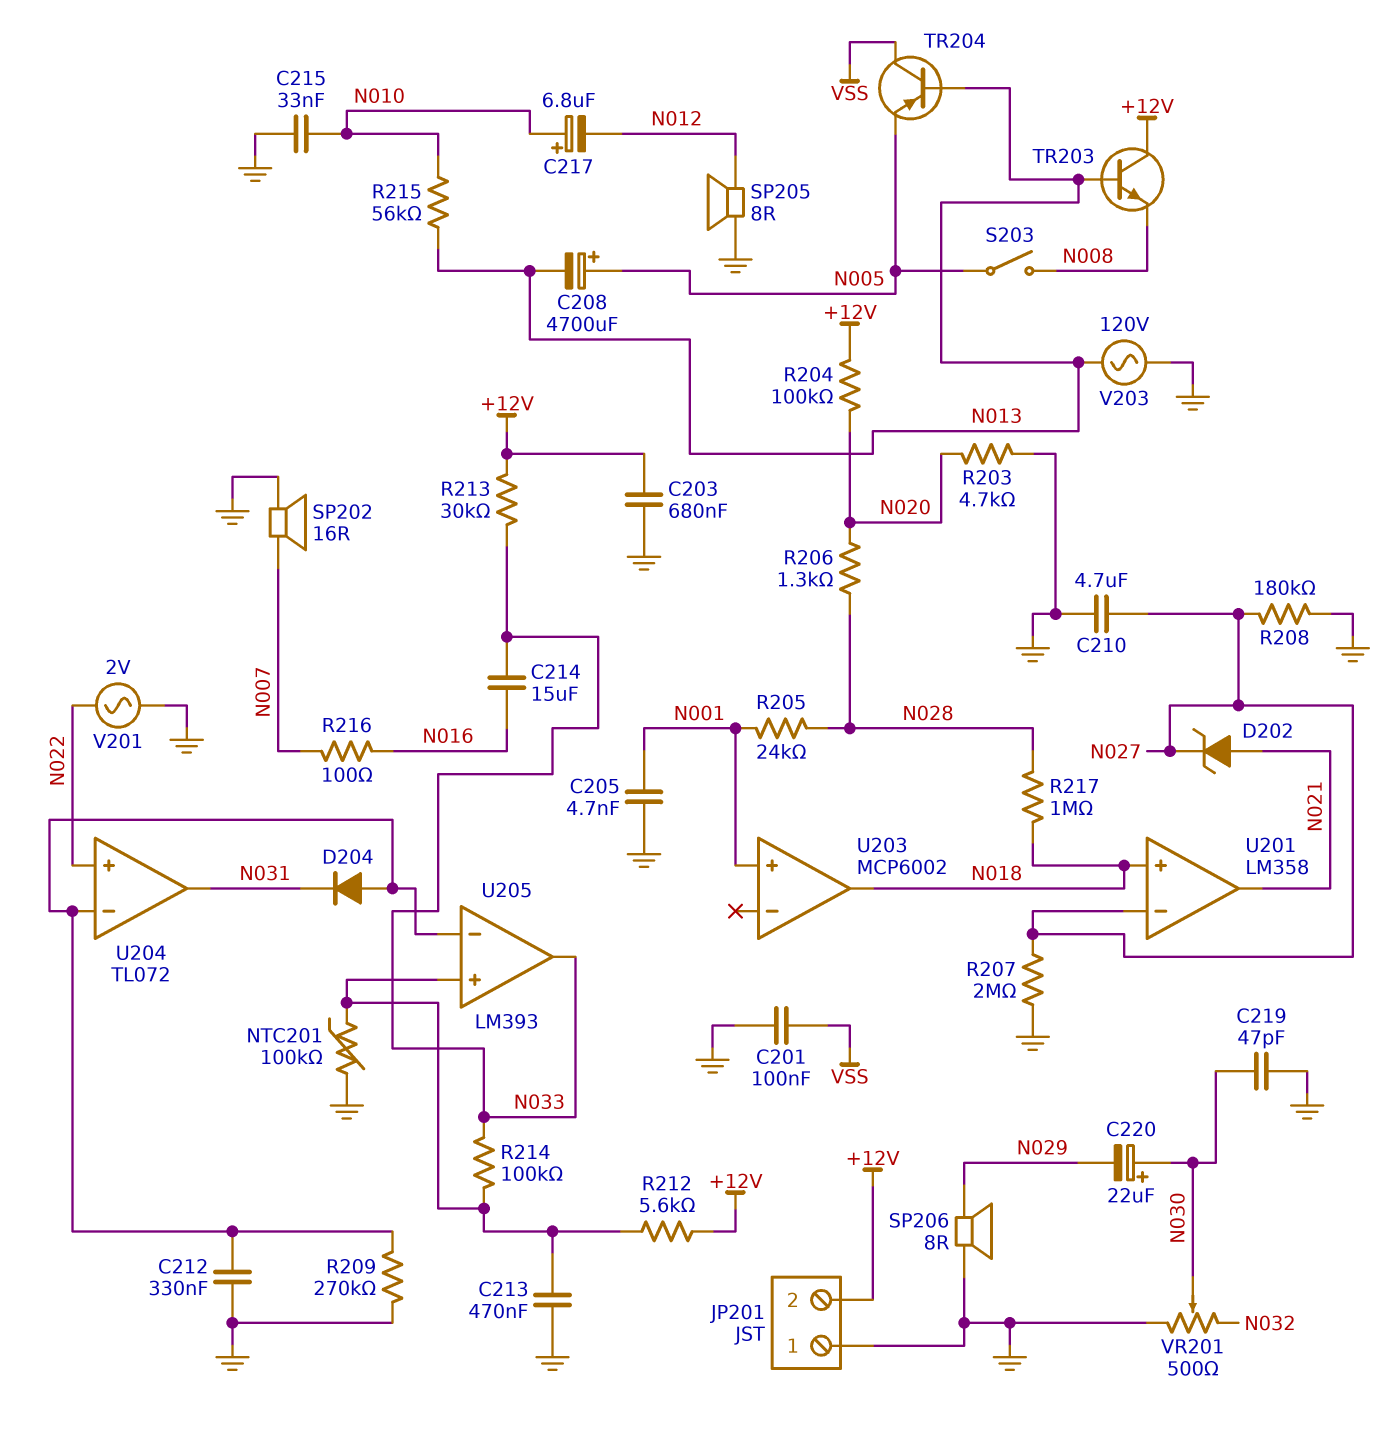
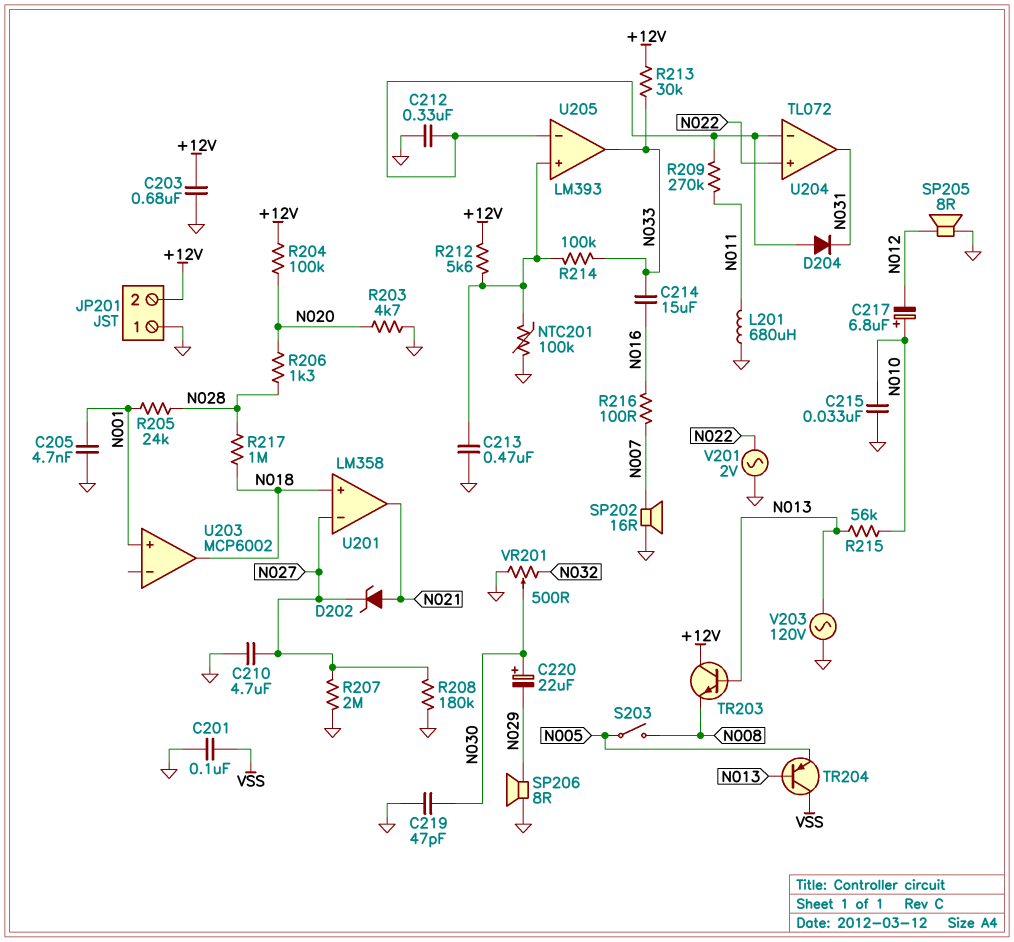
C208: 4700uF (plus N005, minus N013) -> none
L201: none -> 680uH (GND, N011)
R209: 270k (GND, U204/in-) -> 270k (N011, U204/in-)

